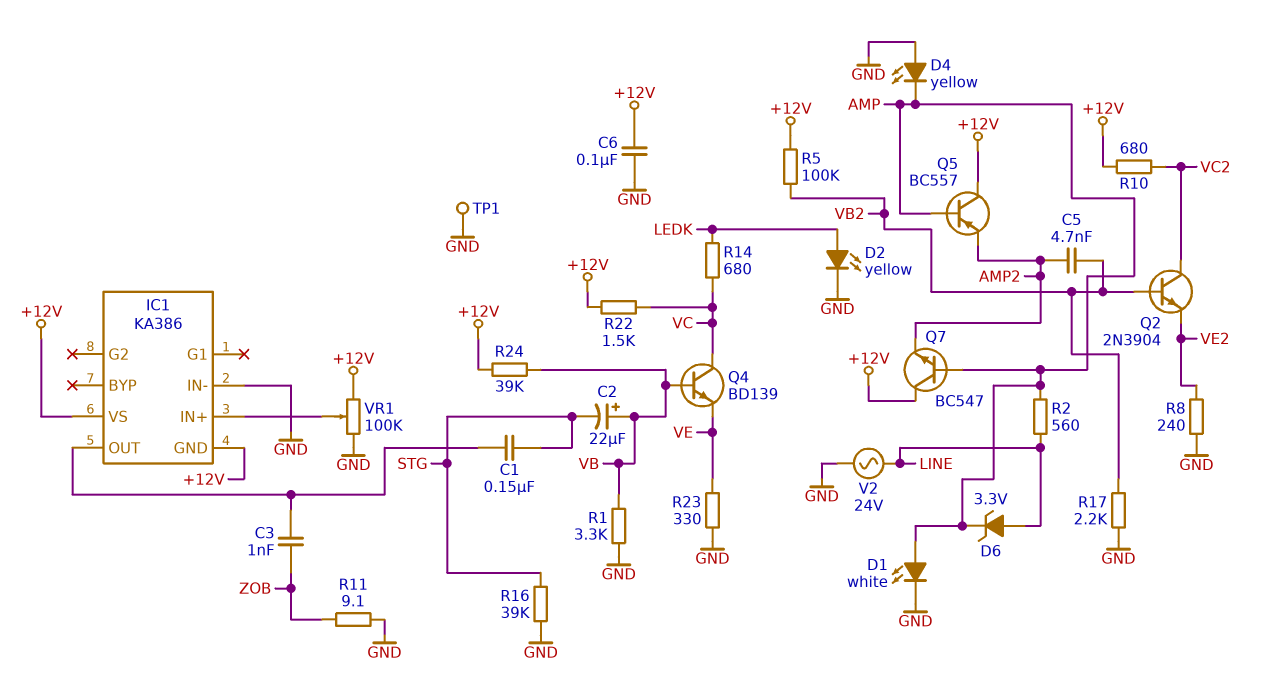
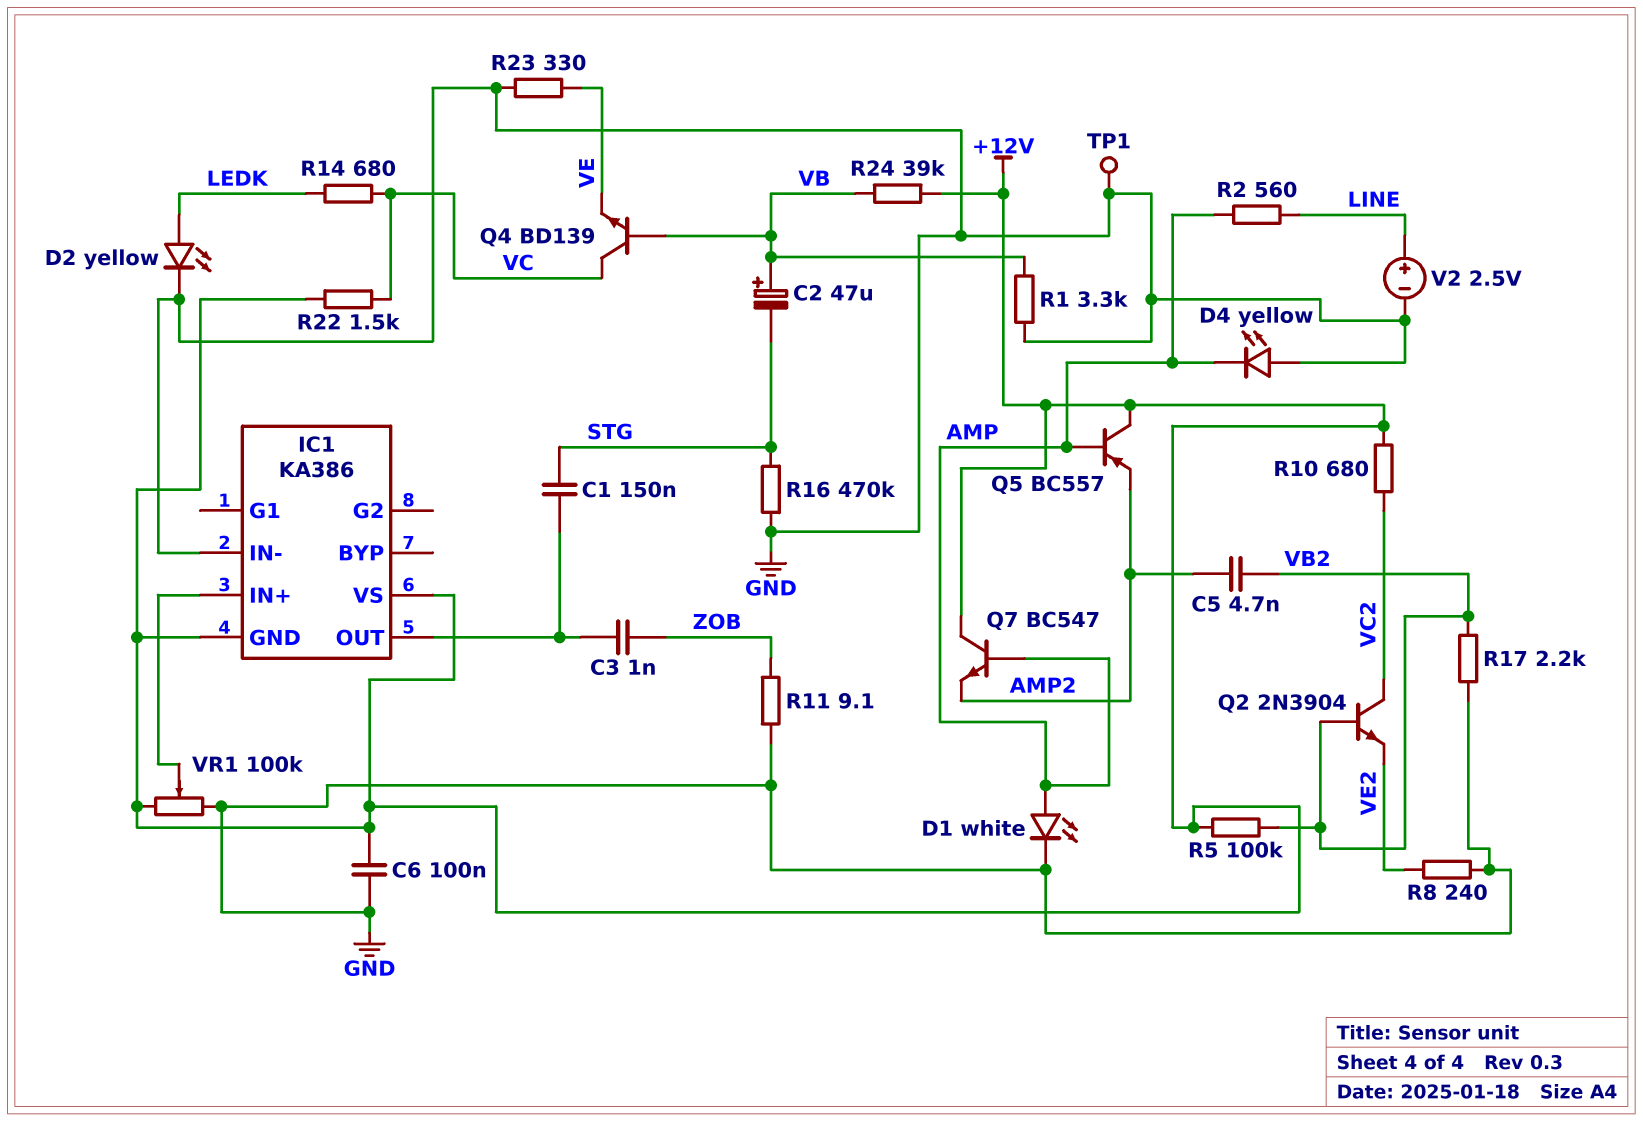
C2: 22uF (plus VB, minus STG) -> 47uF (plus VB, minus STG)
D6: zener 3.3V (A LINE, K AMP) -> none
R16: 39k (GND, STG) -> 470k (GND, STG)
V2: AC 24V (GND, LINE) -> 2.5V (plus LINE, minus GND)

